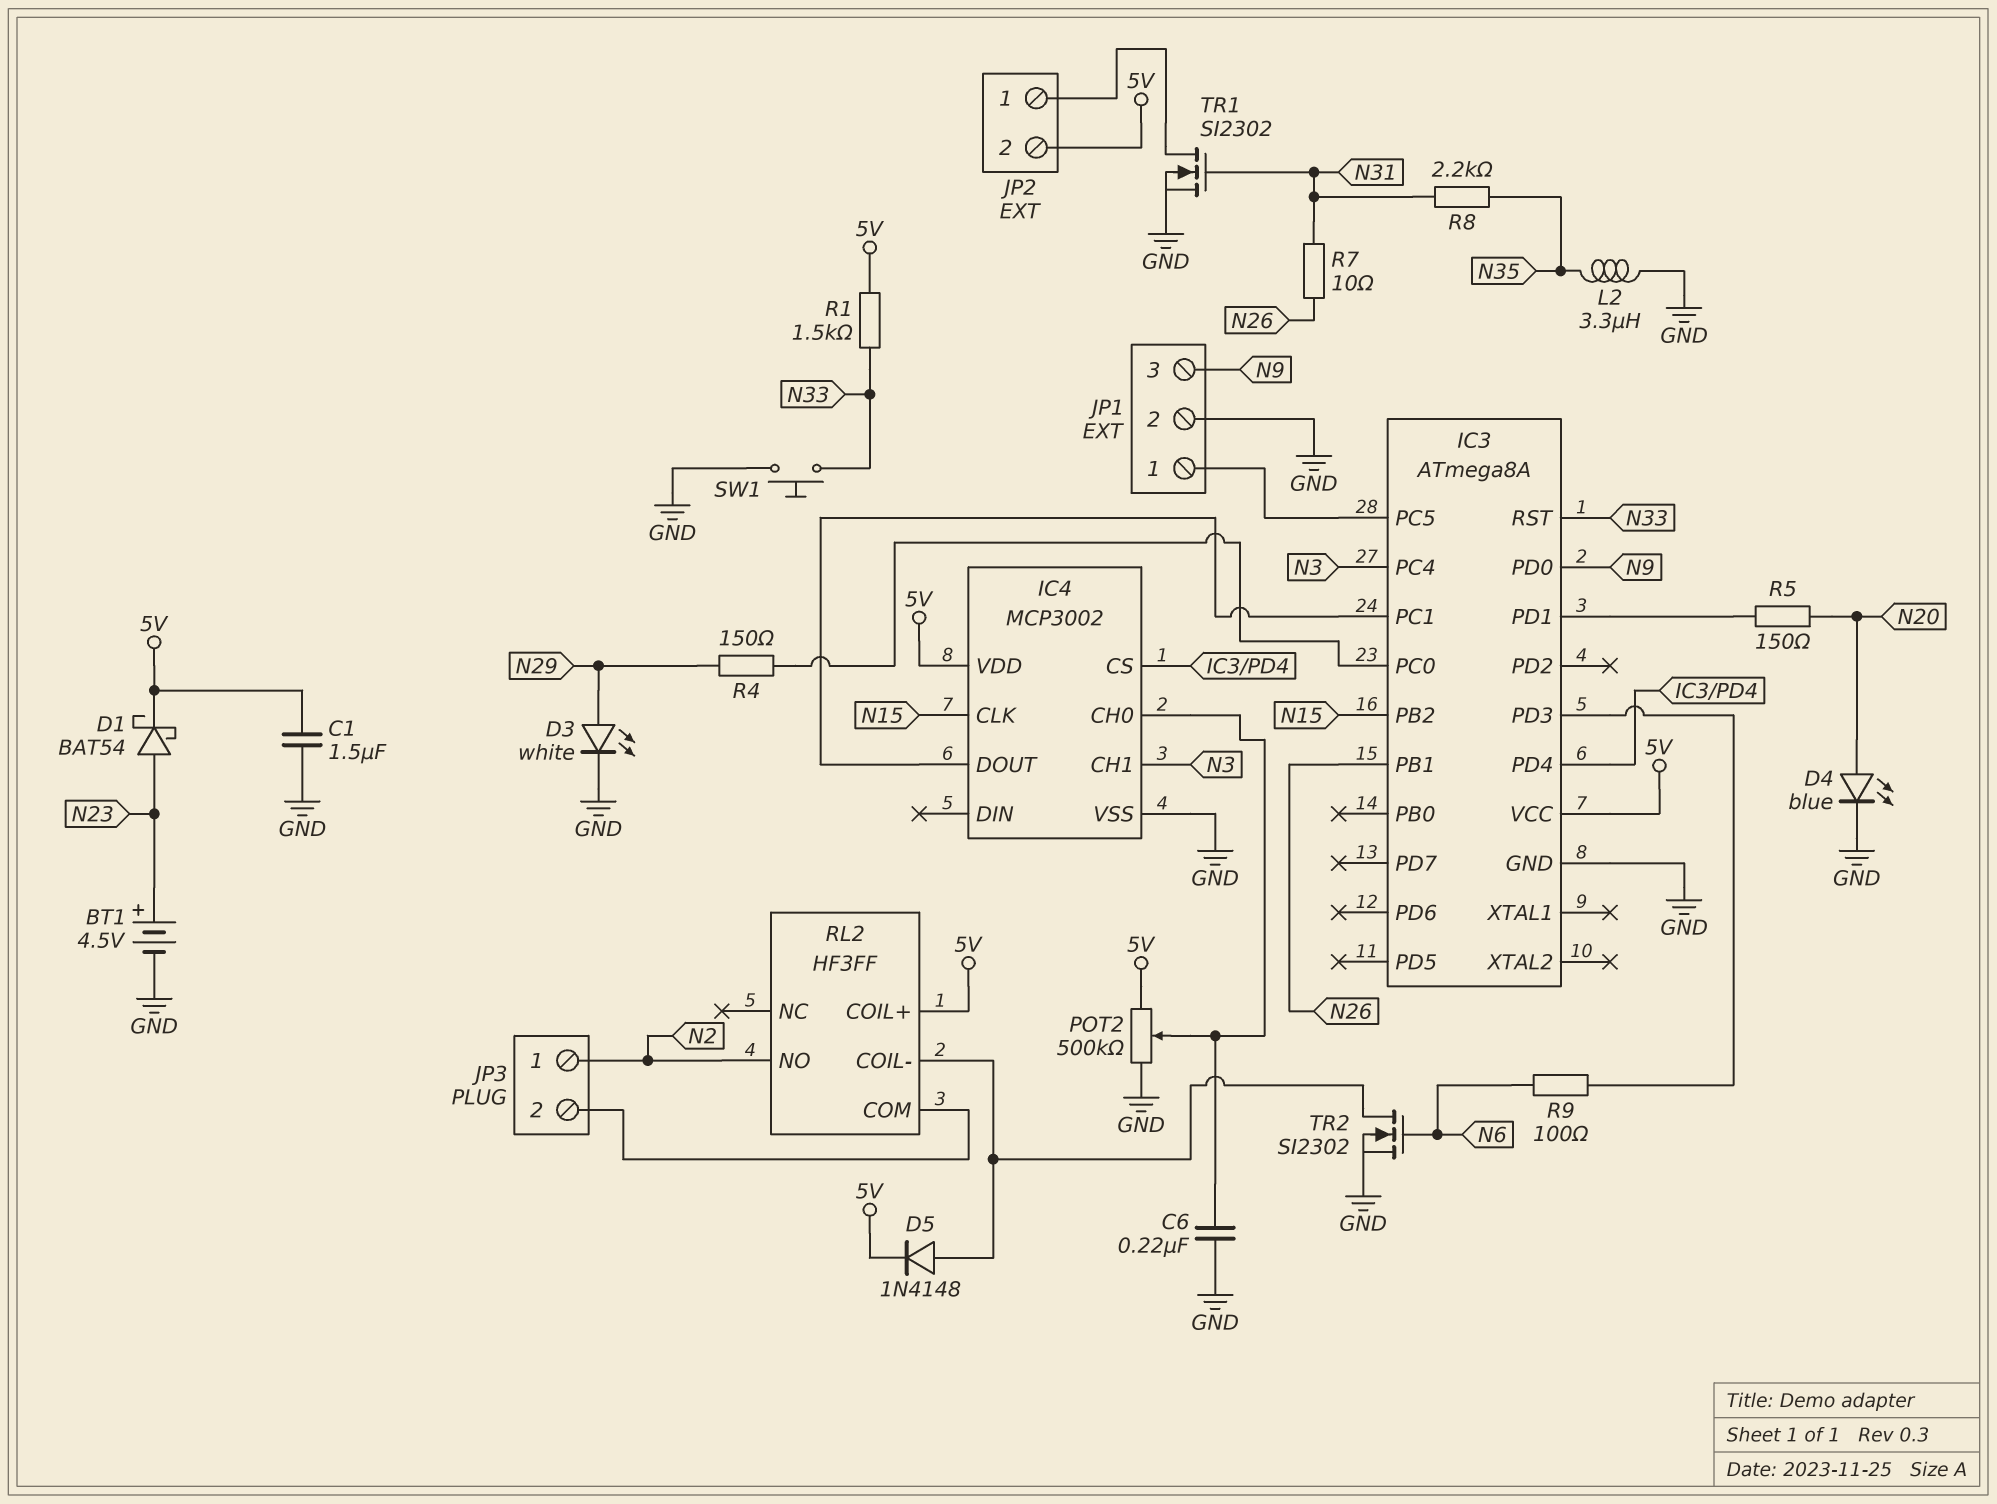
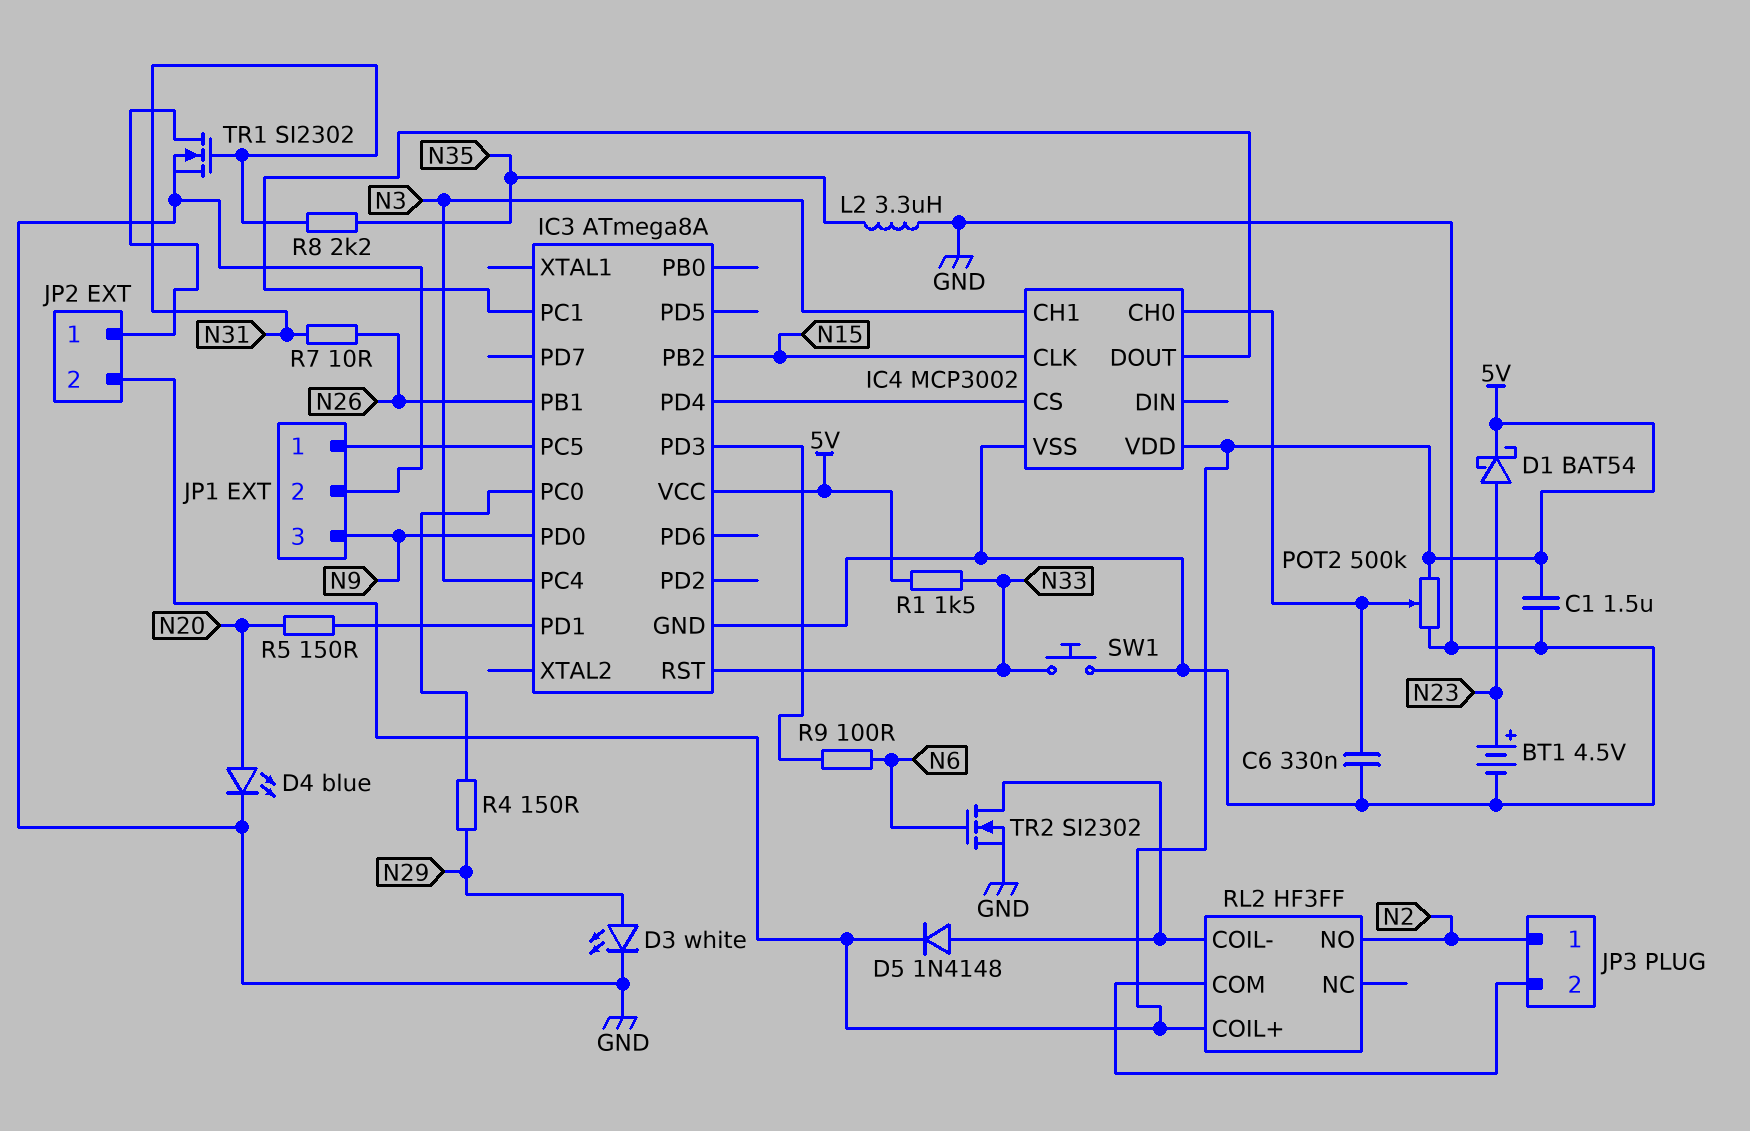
C6: 220nF (GND, IC4/CH0) -> 330nF (GND, IC4/CH0)

